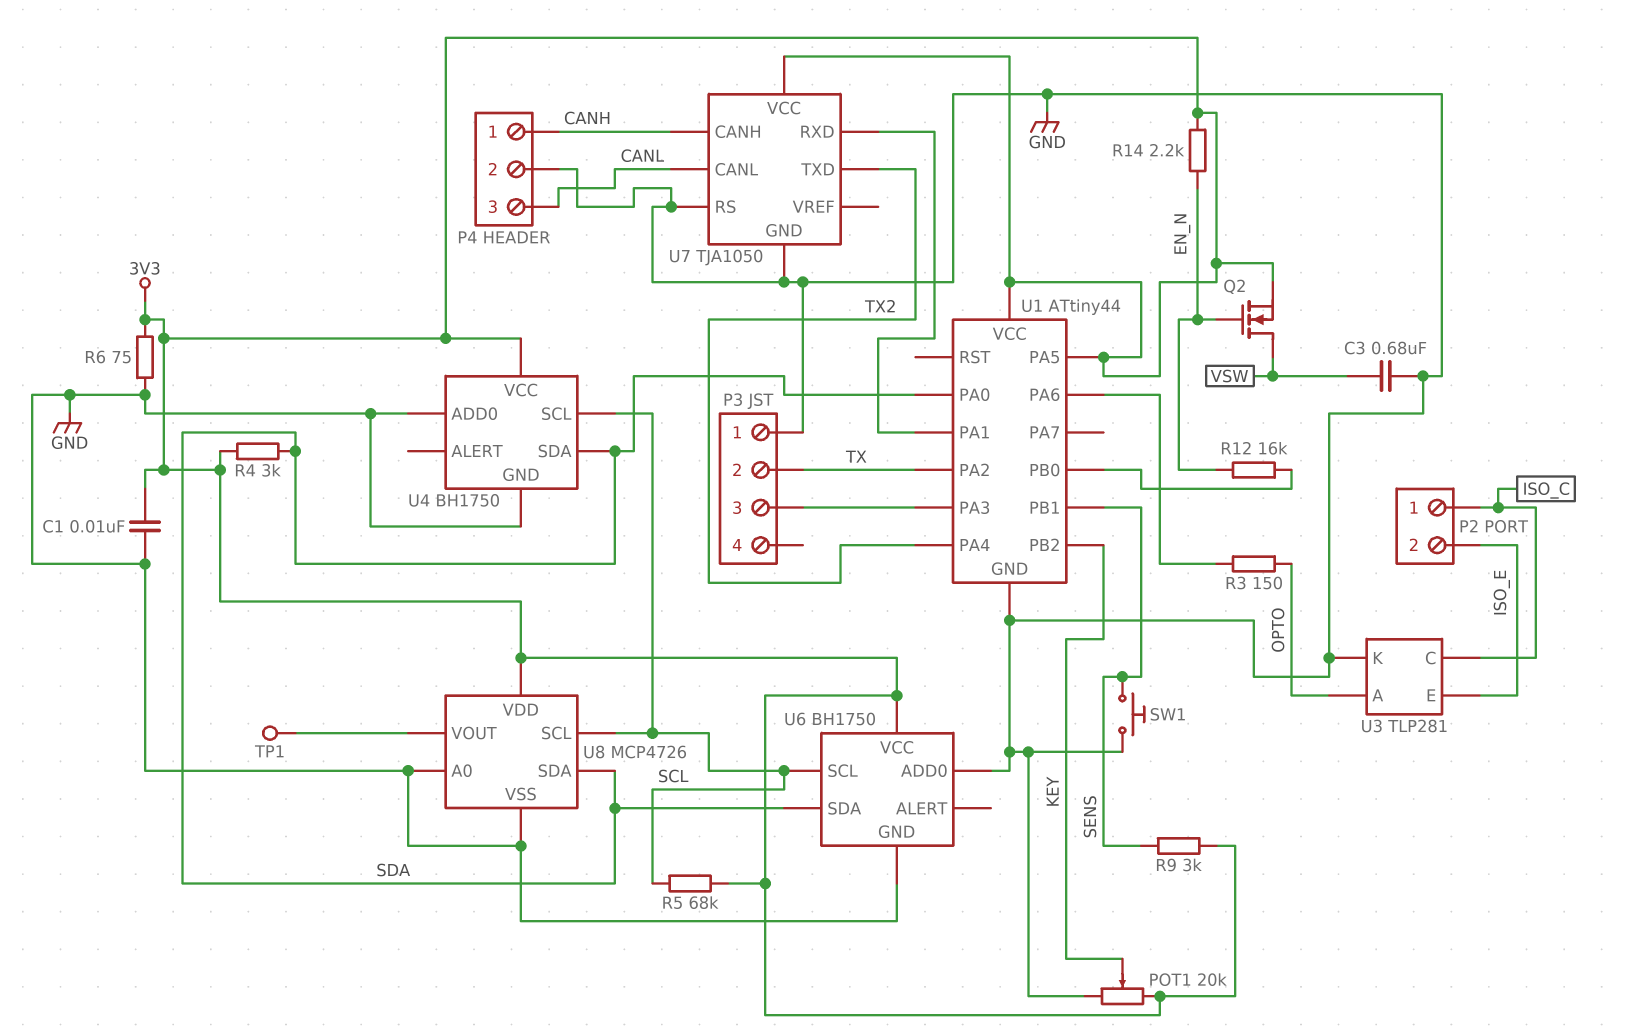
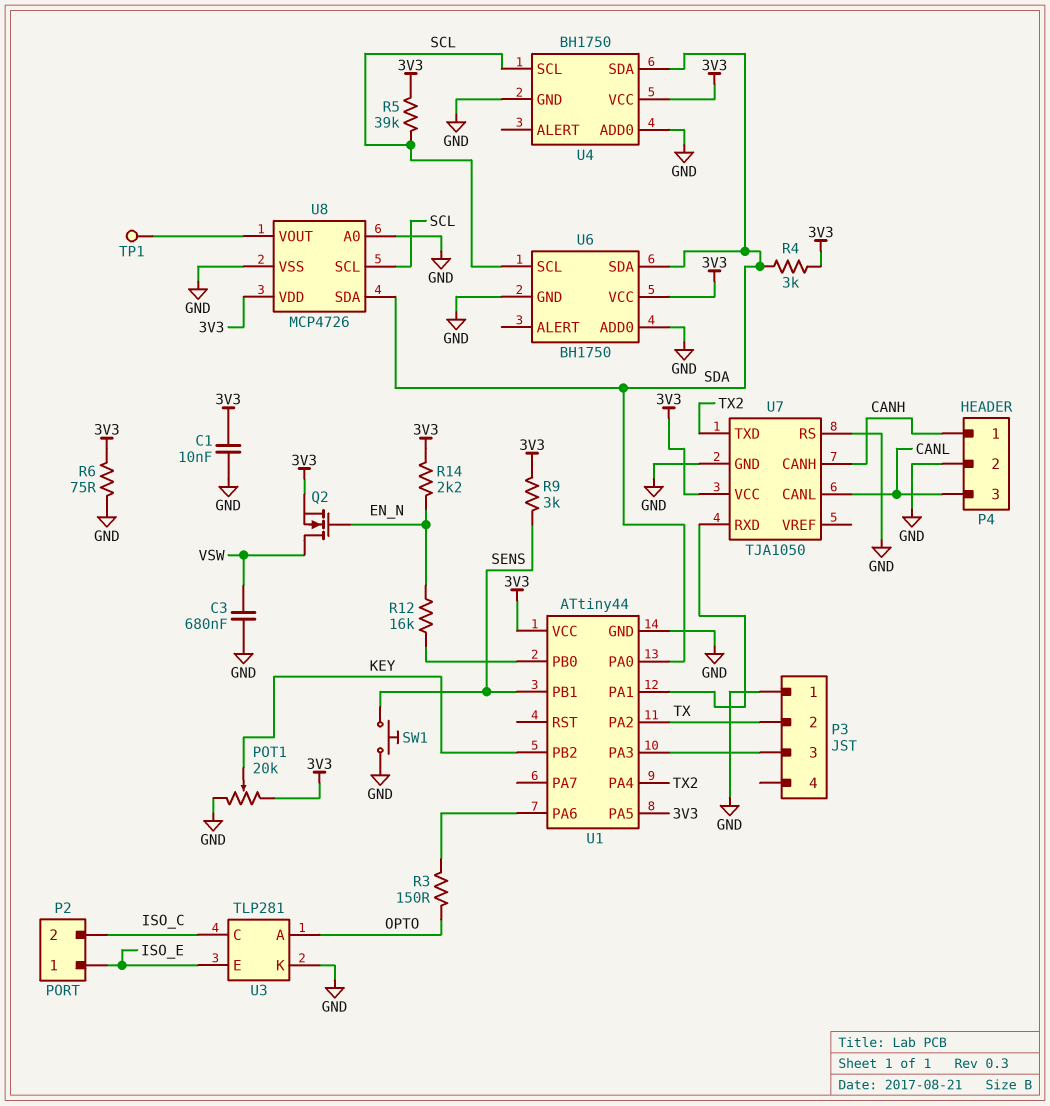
P2 pin 1: ISO_C -> ISO_E
P2 pin 2: ISO_E -> ISO_C
R5: 68k (3V3, SCL) -> 39k (3V3, SCL)

